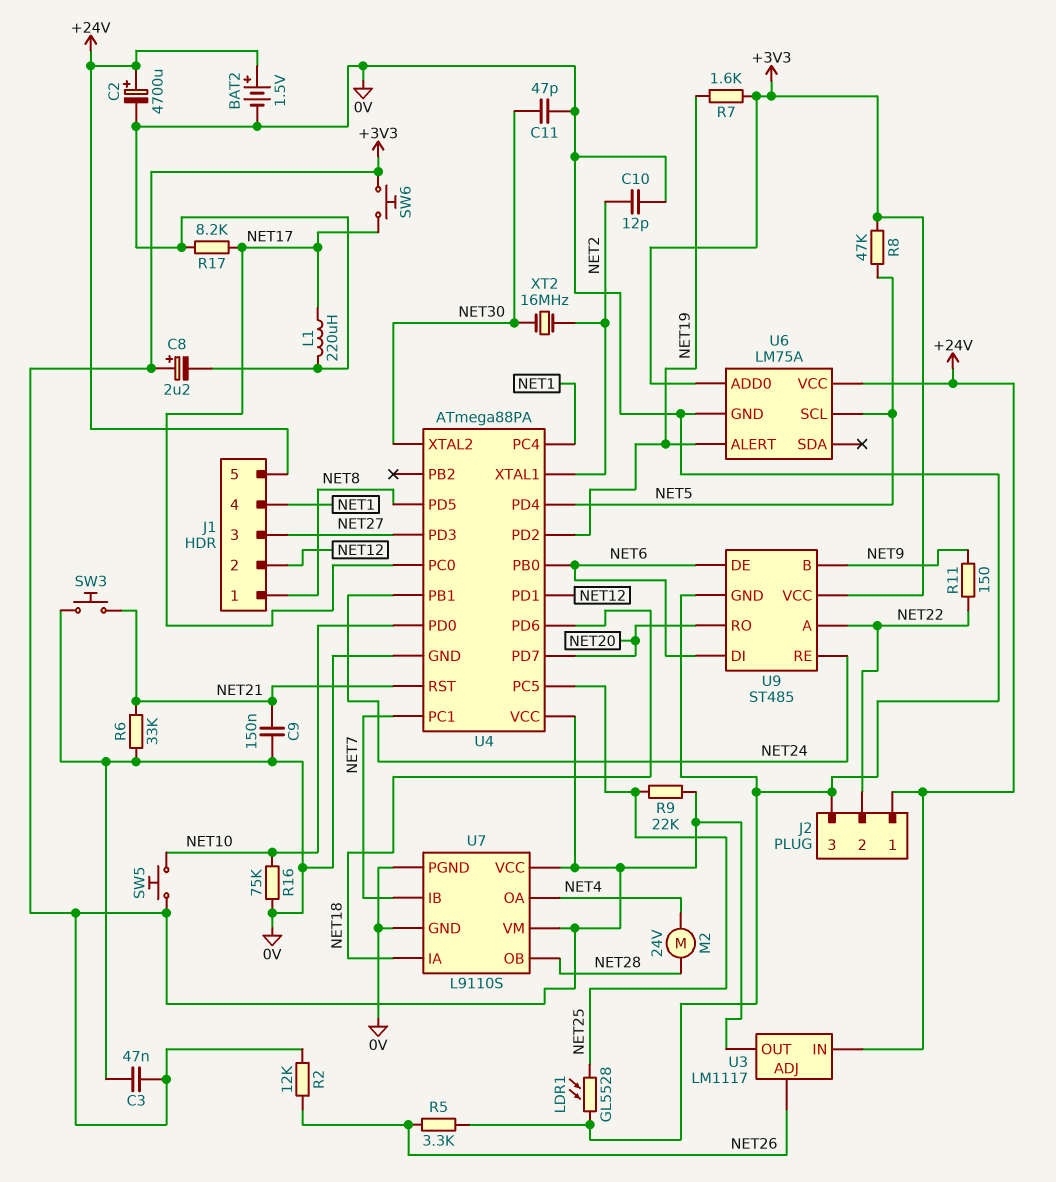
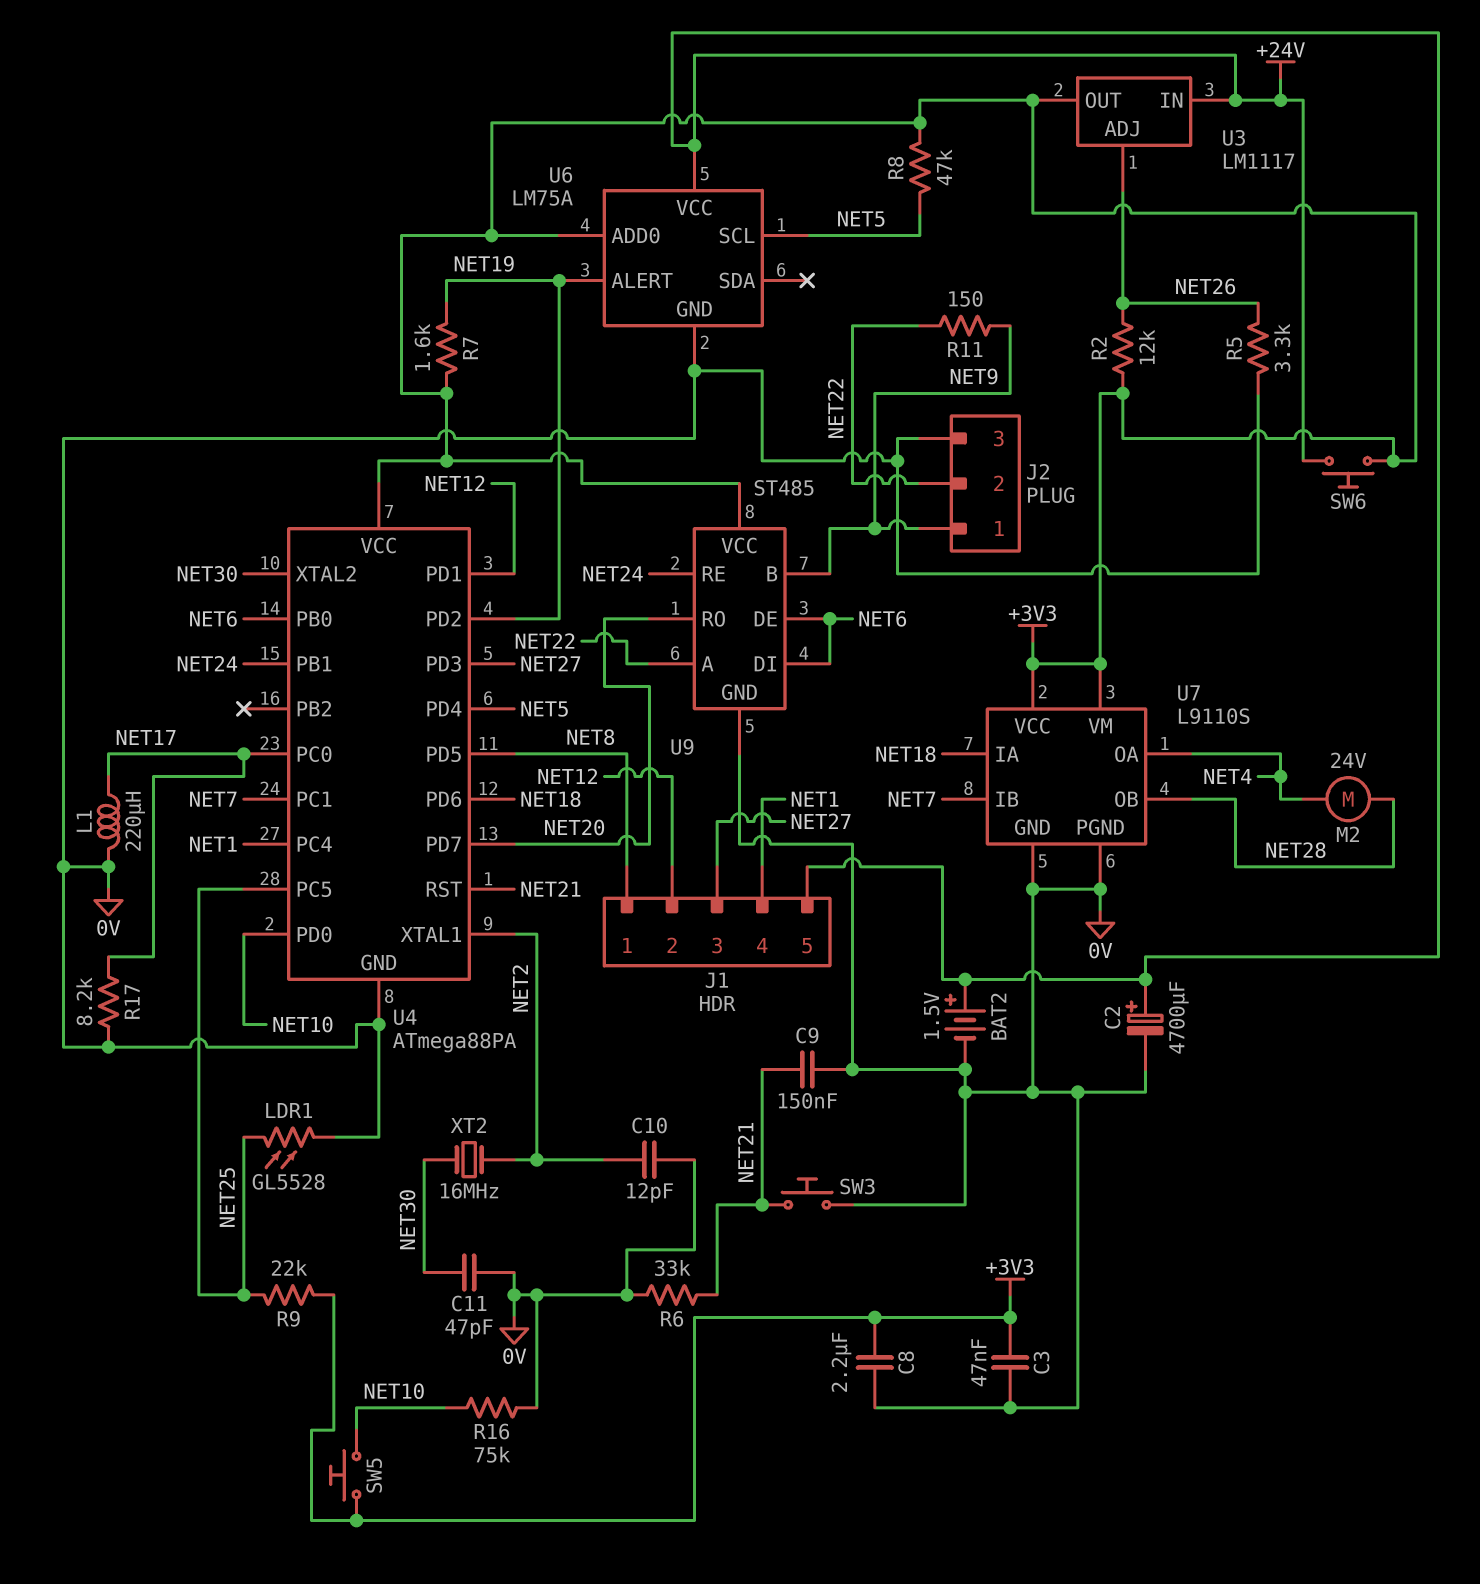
C8: 2.2uF (plus +3V3, minus 0V) -> 2.2uF (+3V3, 0V)
J2 pin 1: +24V -> NET9
SW6: button (+3V3, NET17) -> button (+3V3, +24V)

